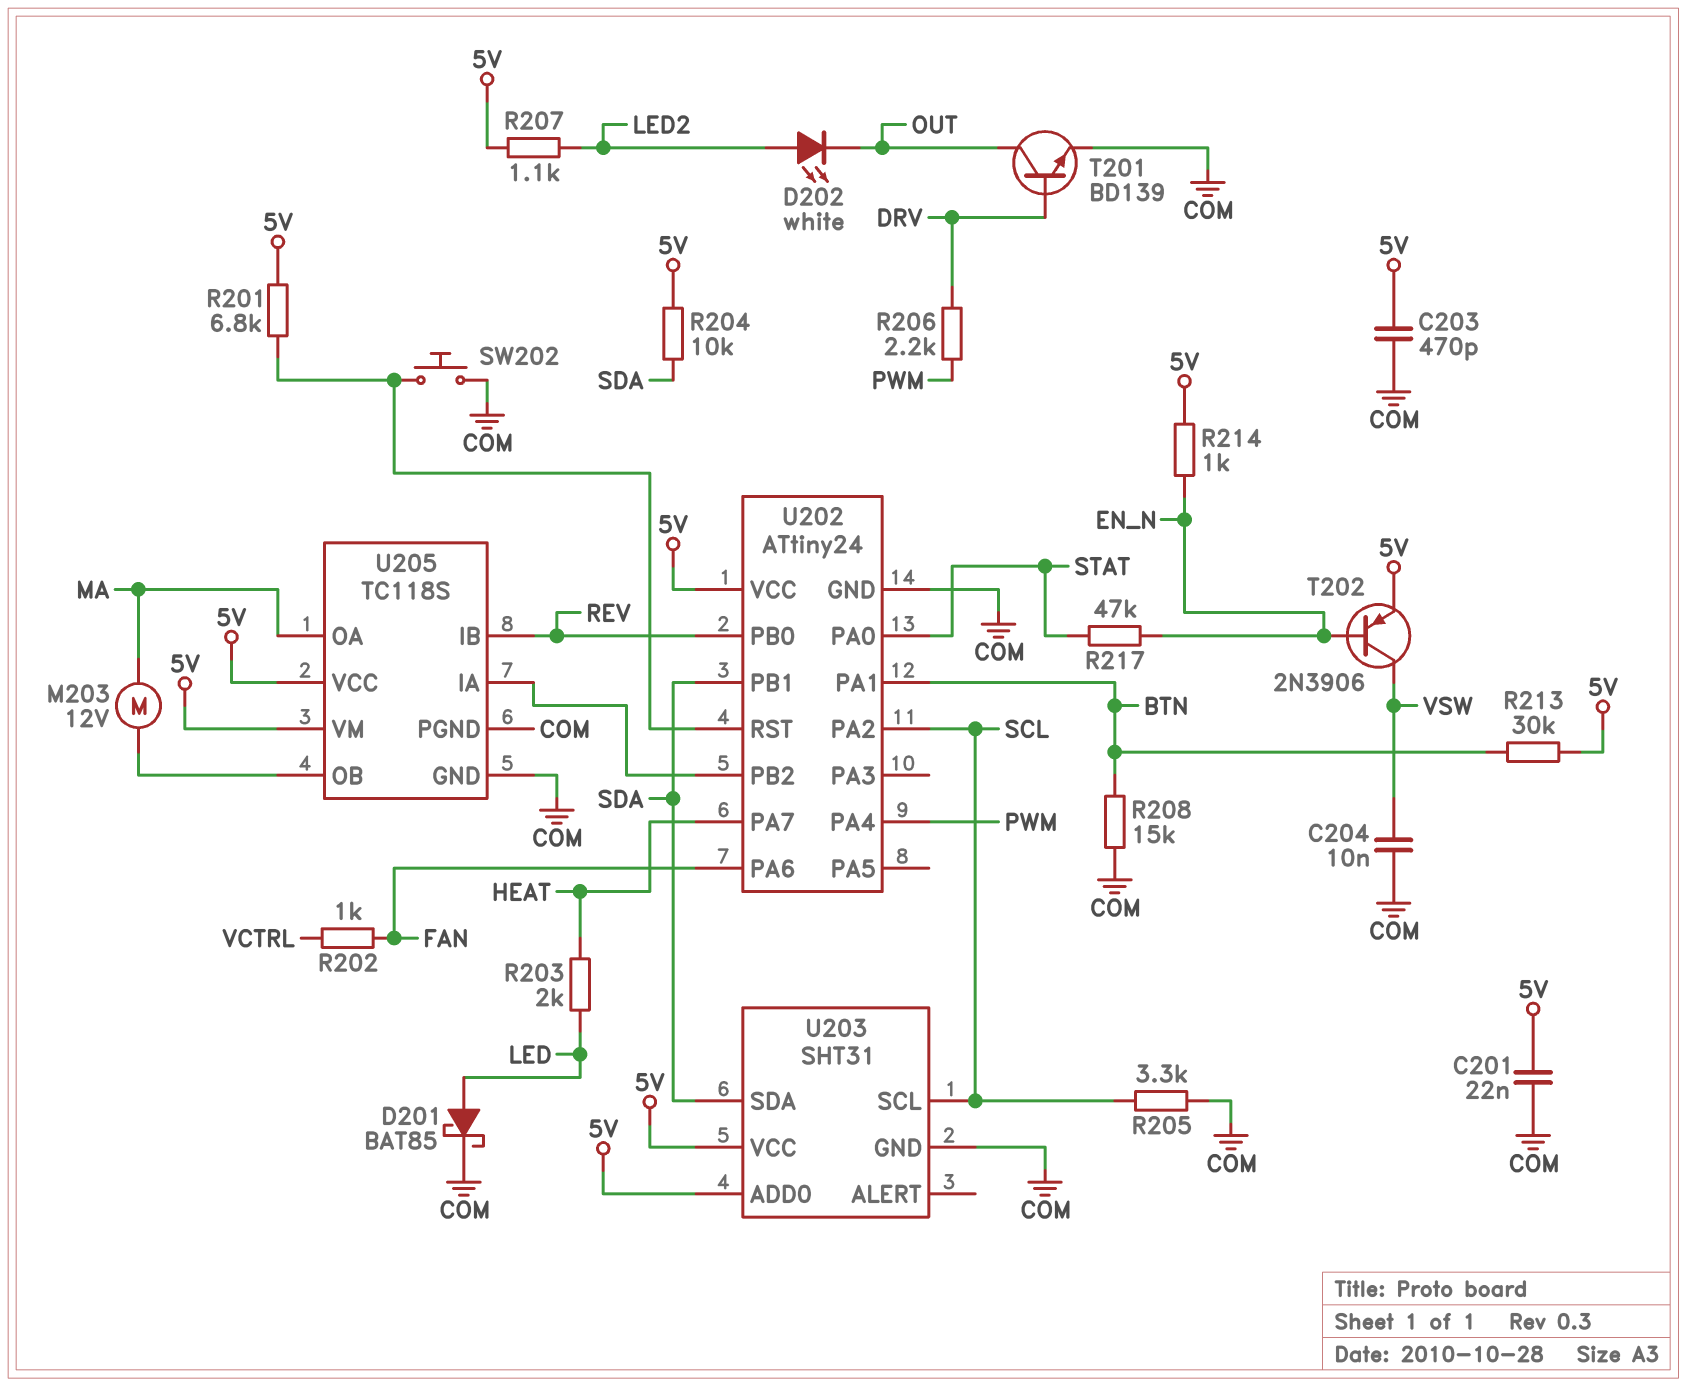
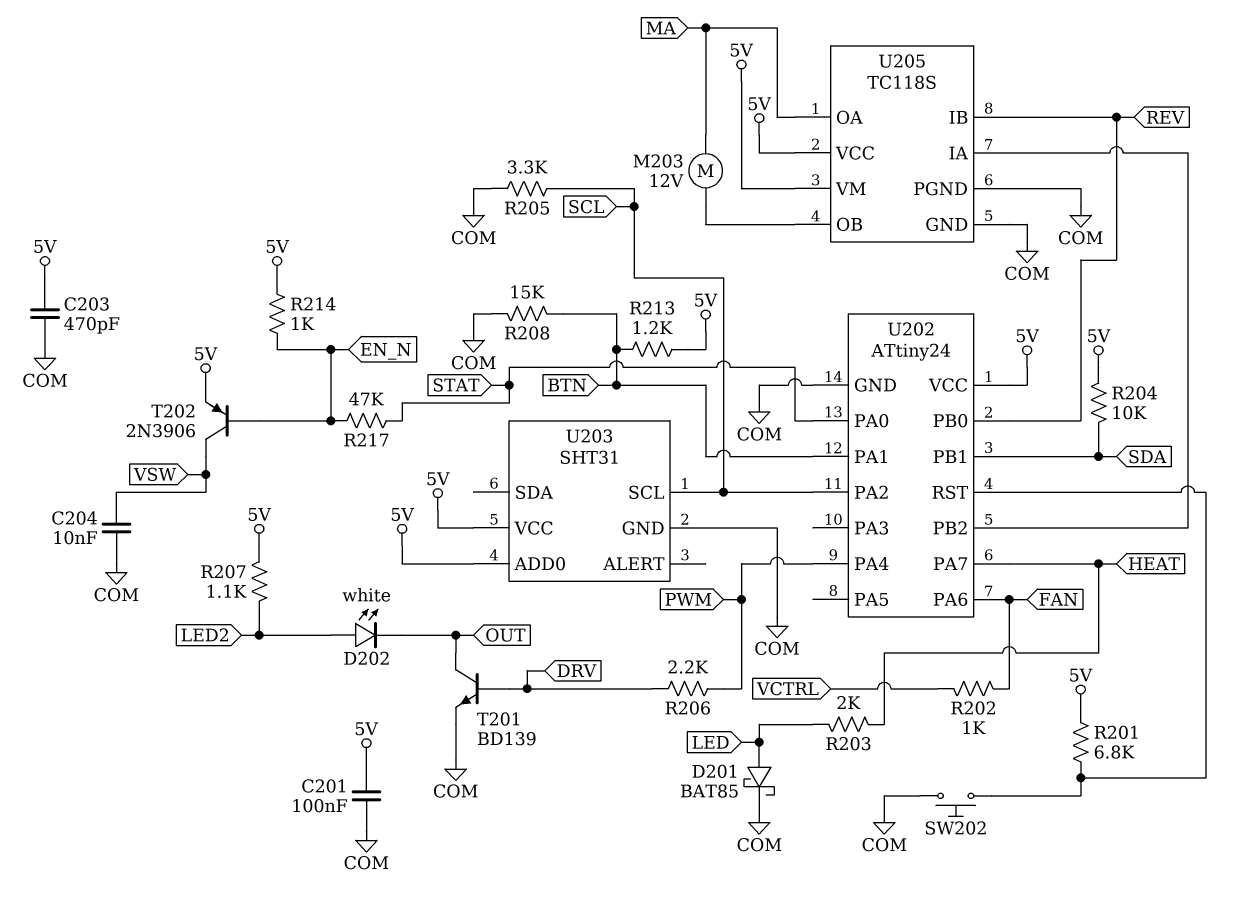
C201: 22nF (5V, COM) -> 100nF (5V, COM)
R213: 30k (5V, BTN) -> 1.2k (5V, BTN)
U203 pin SDA: SDA -> none

